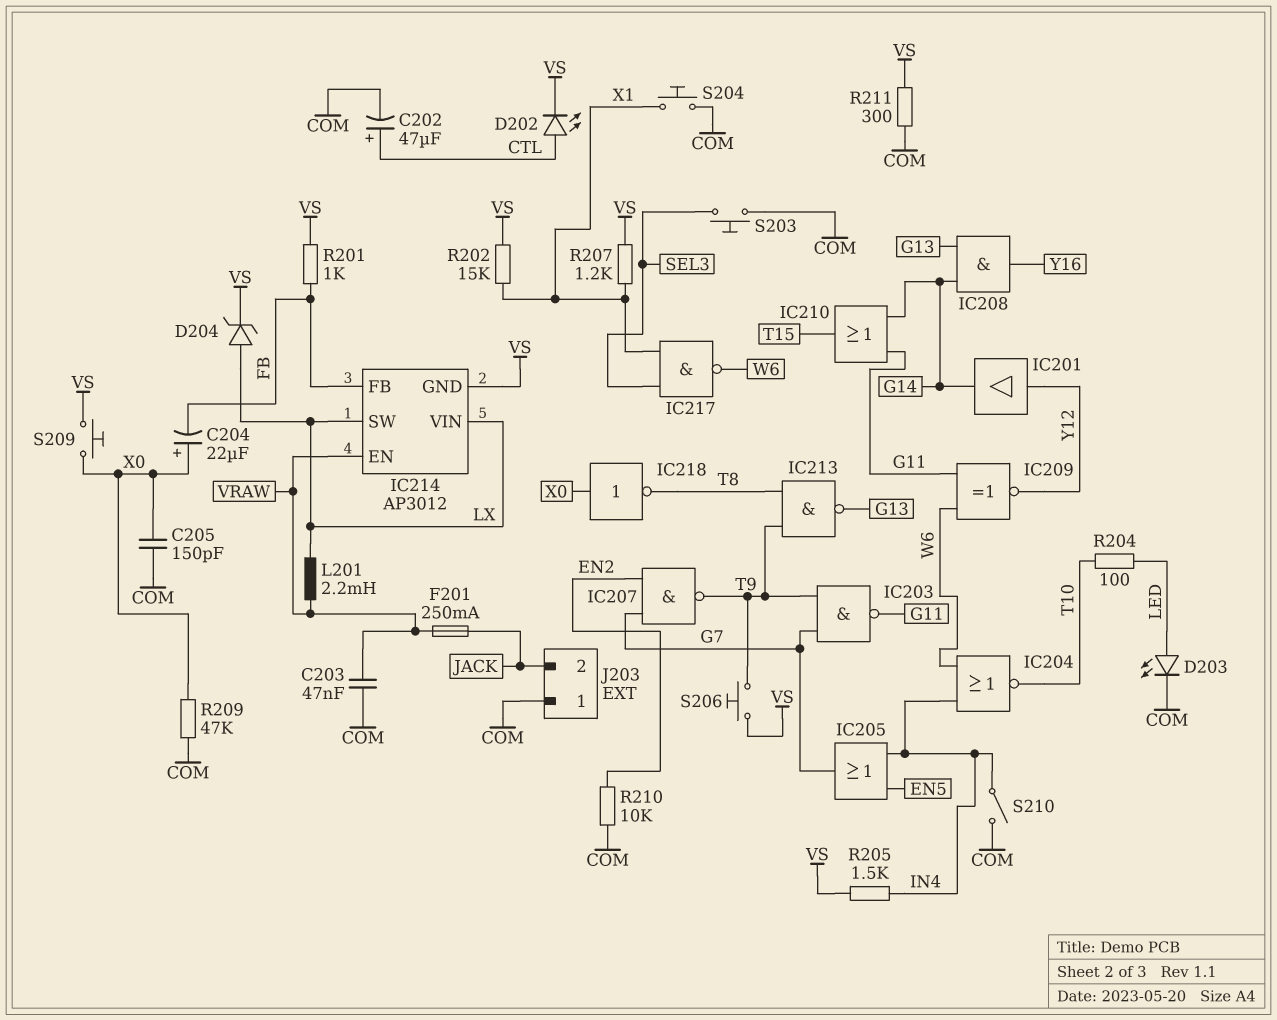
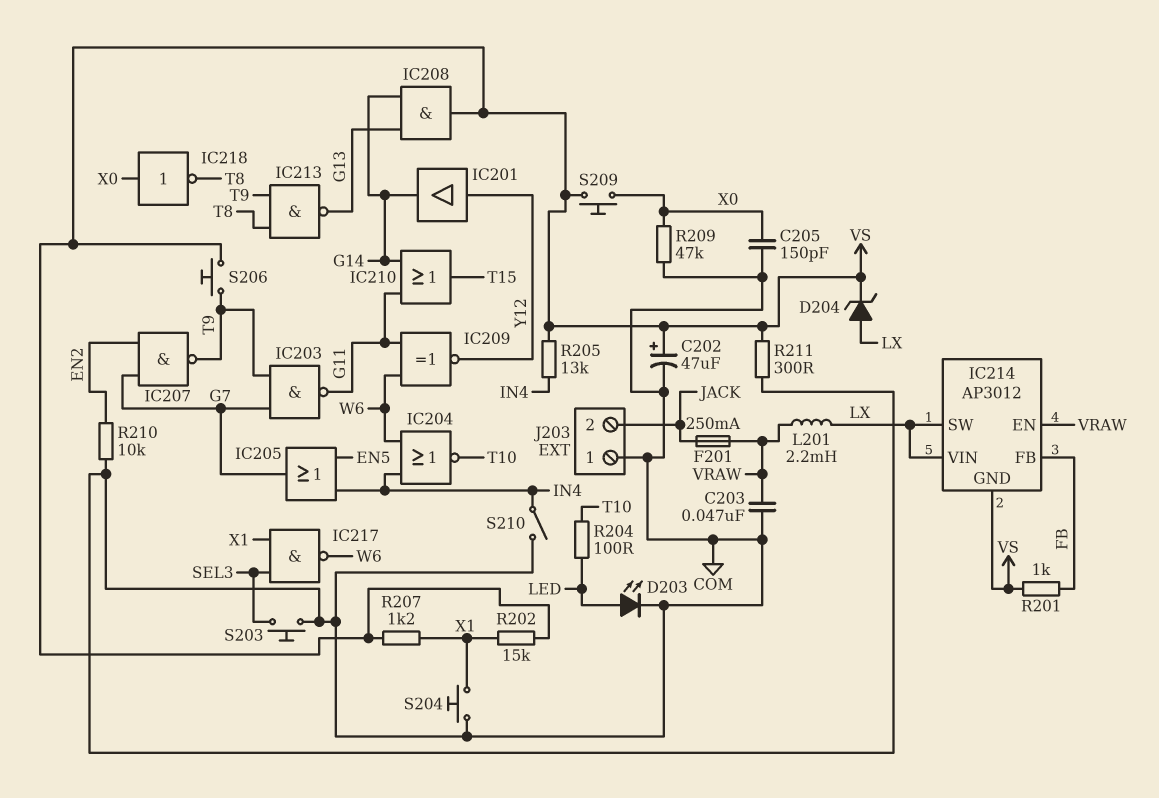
C202: 47uF (plus CTL, minus COM) -> 47uF (plus VS, minus COM)
C204: 22uF (plus X0, minus FB) -> none
D202: LED (A CTL, K VS) -> none
IC208: AND (in G13, in G14, out Y16) -> AND (in G13, in G14, out VS)
R205: 1.5k (IN4, VS) -> 13k (IN4, VS)

